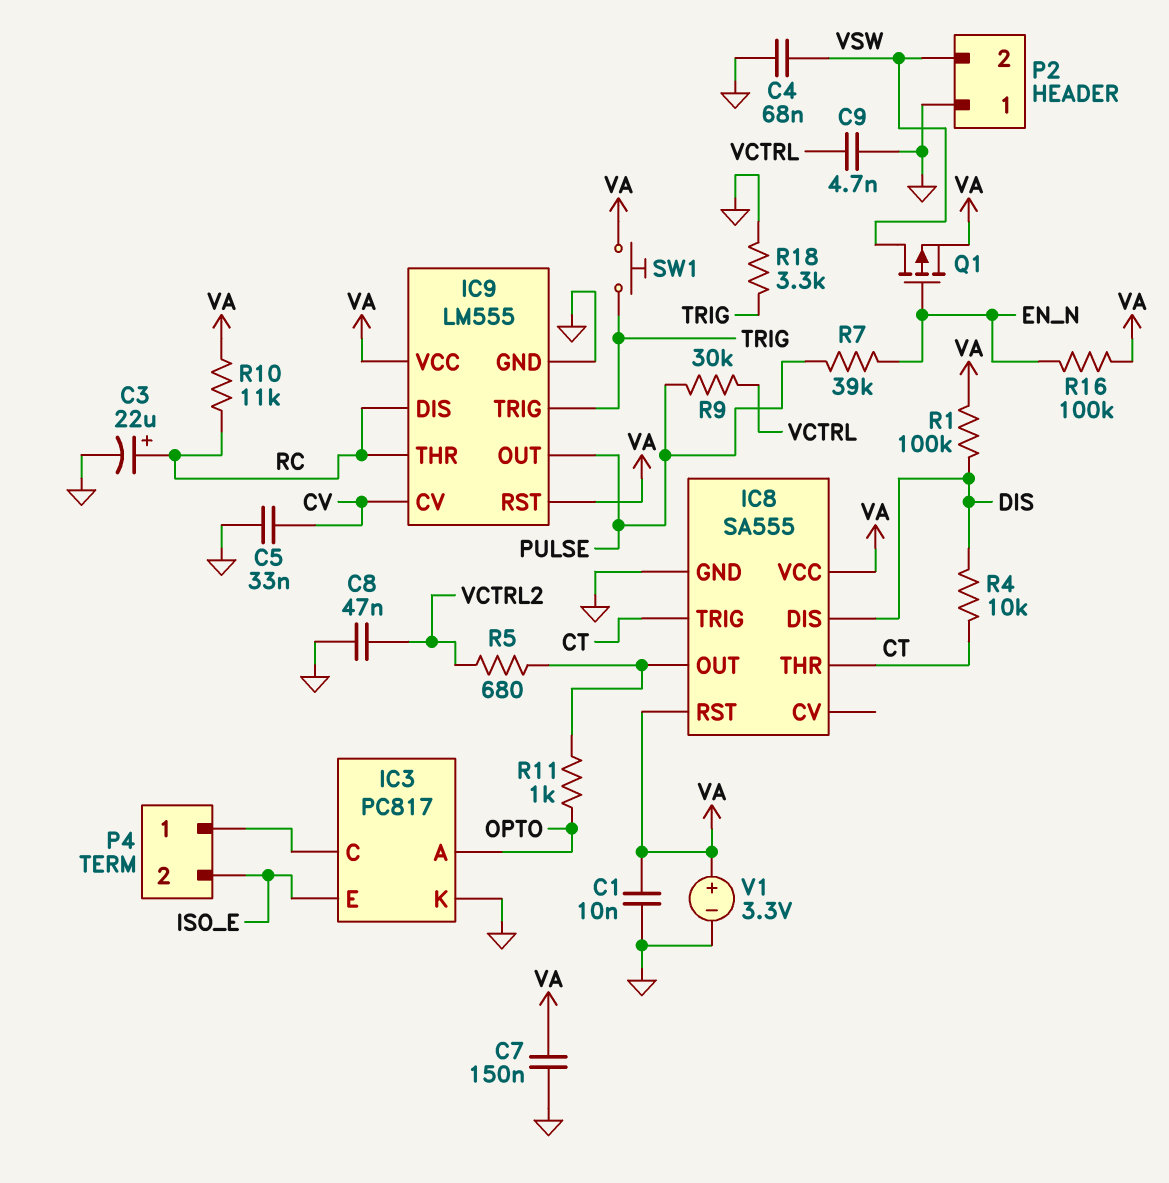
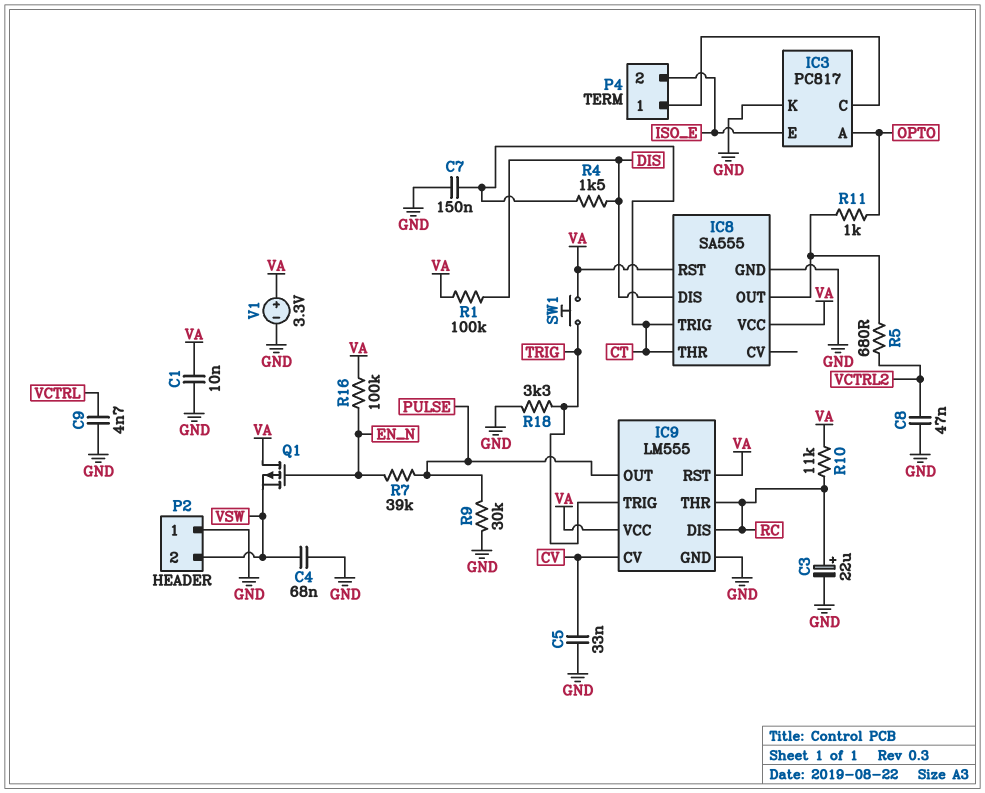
C7: 150nF (GND, VA) -> 150nF (CT, GND)
Q1: PMOS (G EN_N, D VSW, S VA) -> PMOS (G EN_N, D VA, S VSW)
R4: 10k (CT, DIS) -> 1.5k (CT, DIS)
R9: 30k (PULSE, VCTRL) -> 30k (GND, PULSE)

